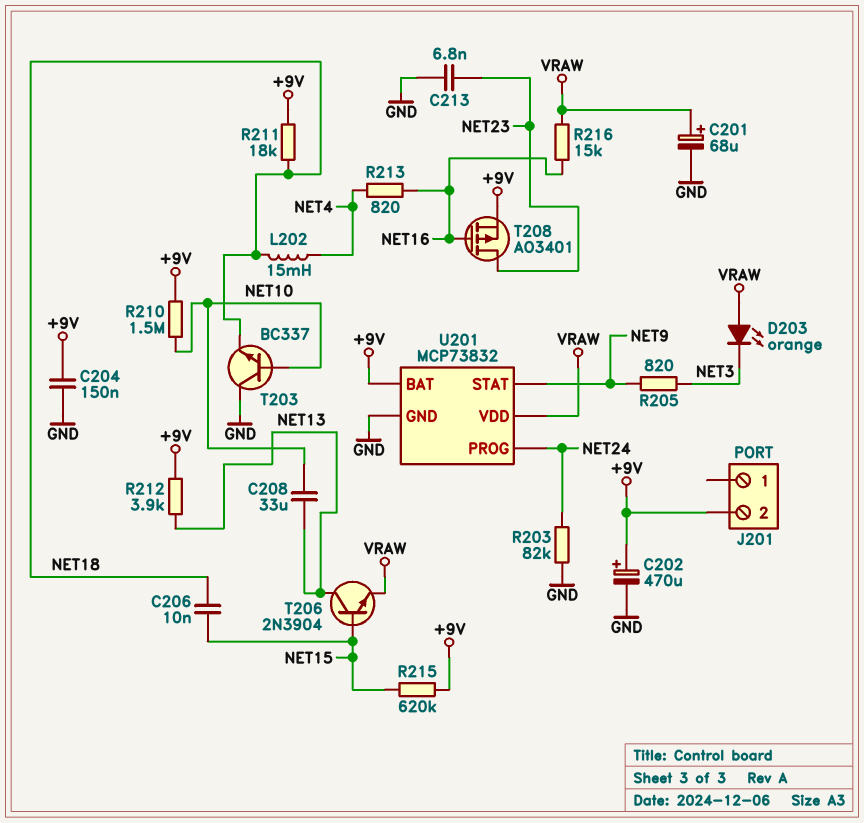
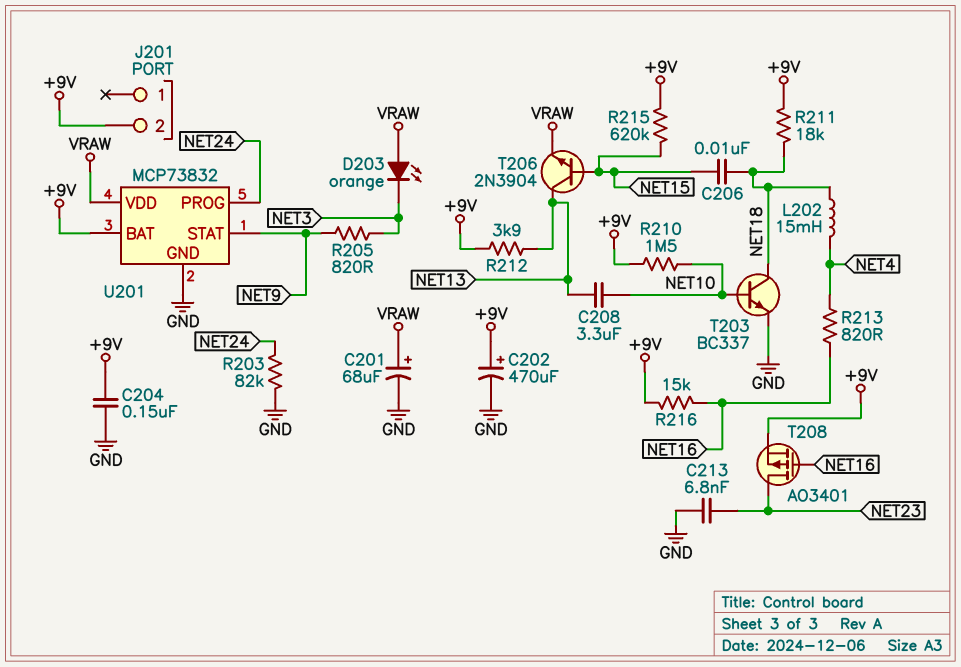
C208: 33uF (NET10, NET13) -> 3.3uF (NET10, NET13)
R216: 15k (NET16, VRAW) -> 15k (+9V, NET16)
T203: NPN BC337 (B NET10, C GND, E NET18) -> NPN BC337 (B NET10, C NET18, E GND)

